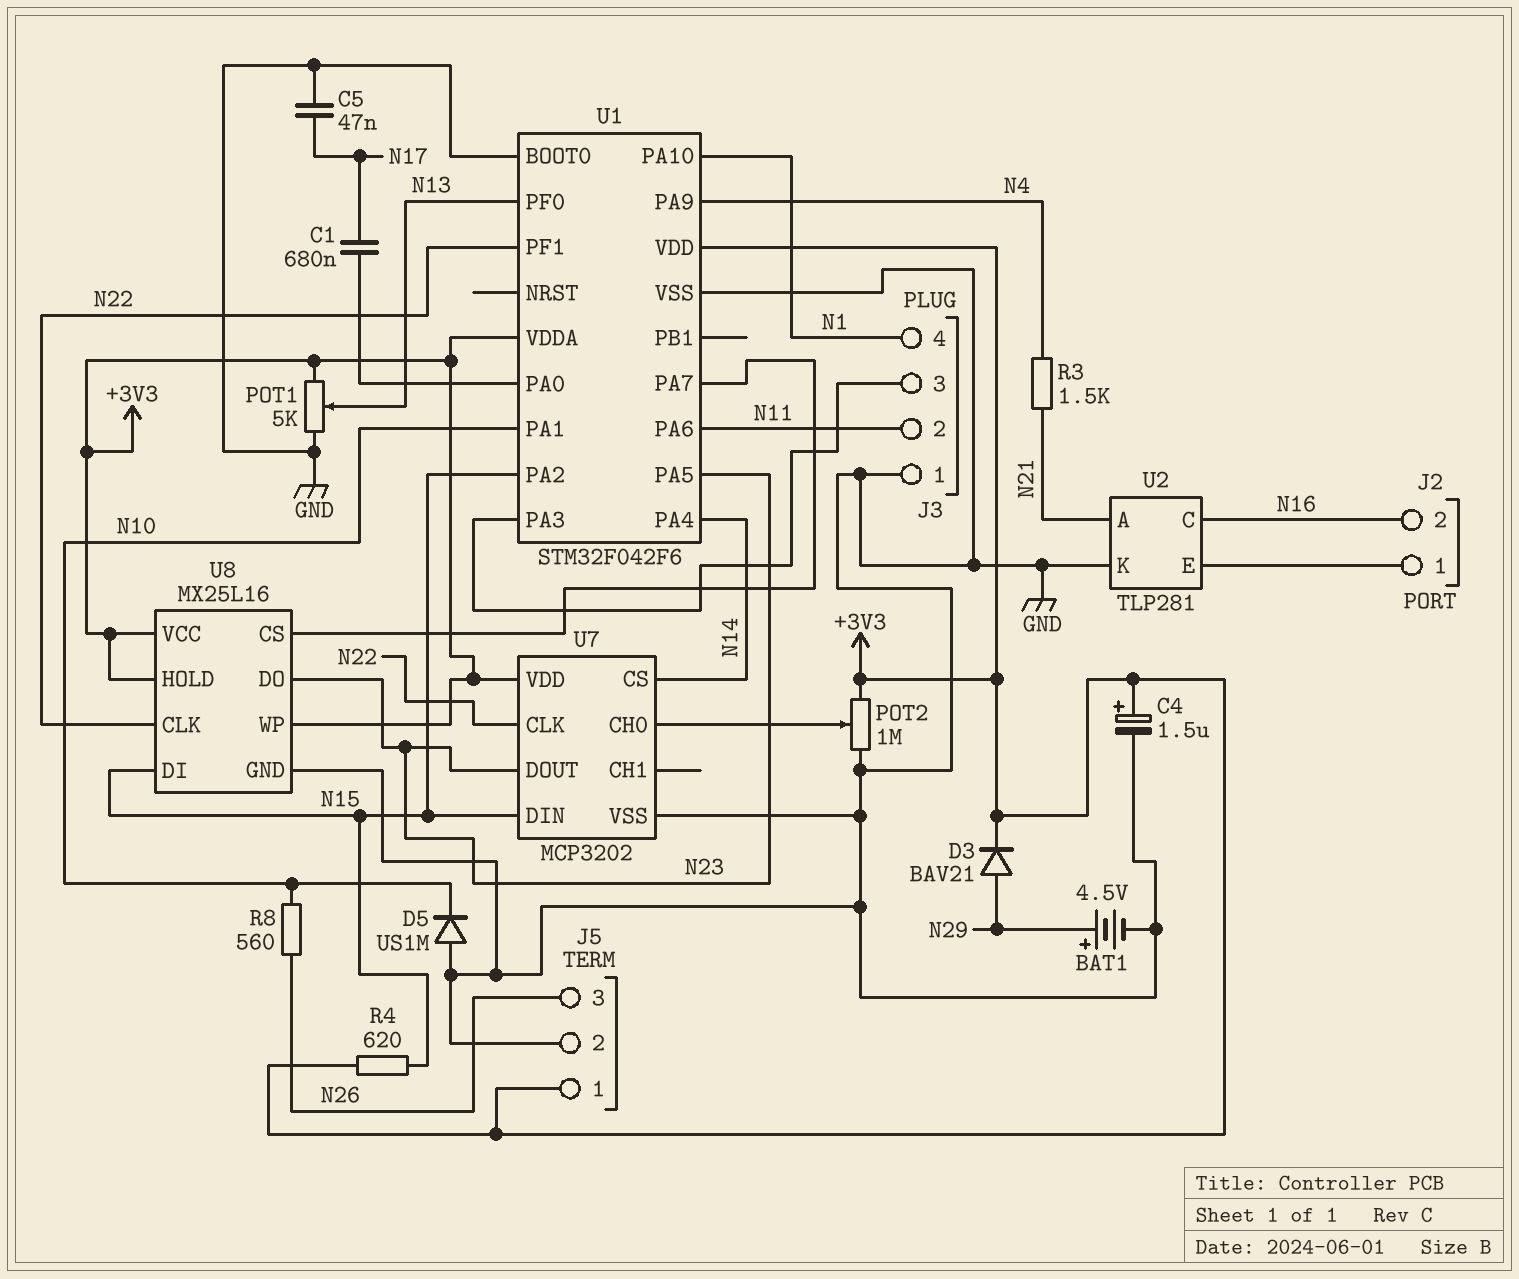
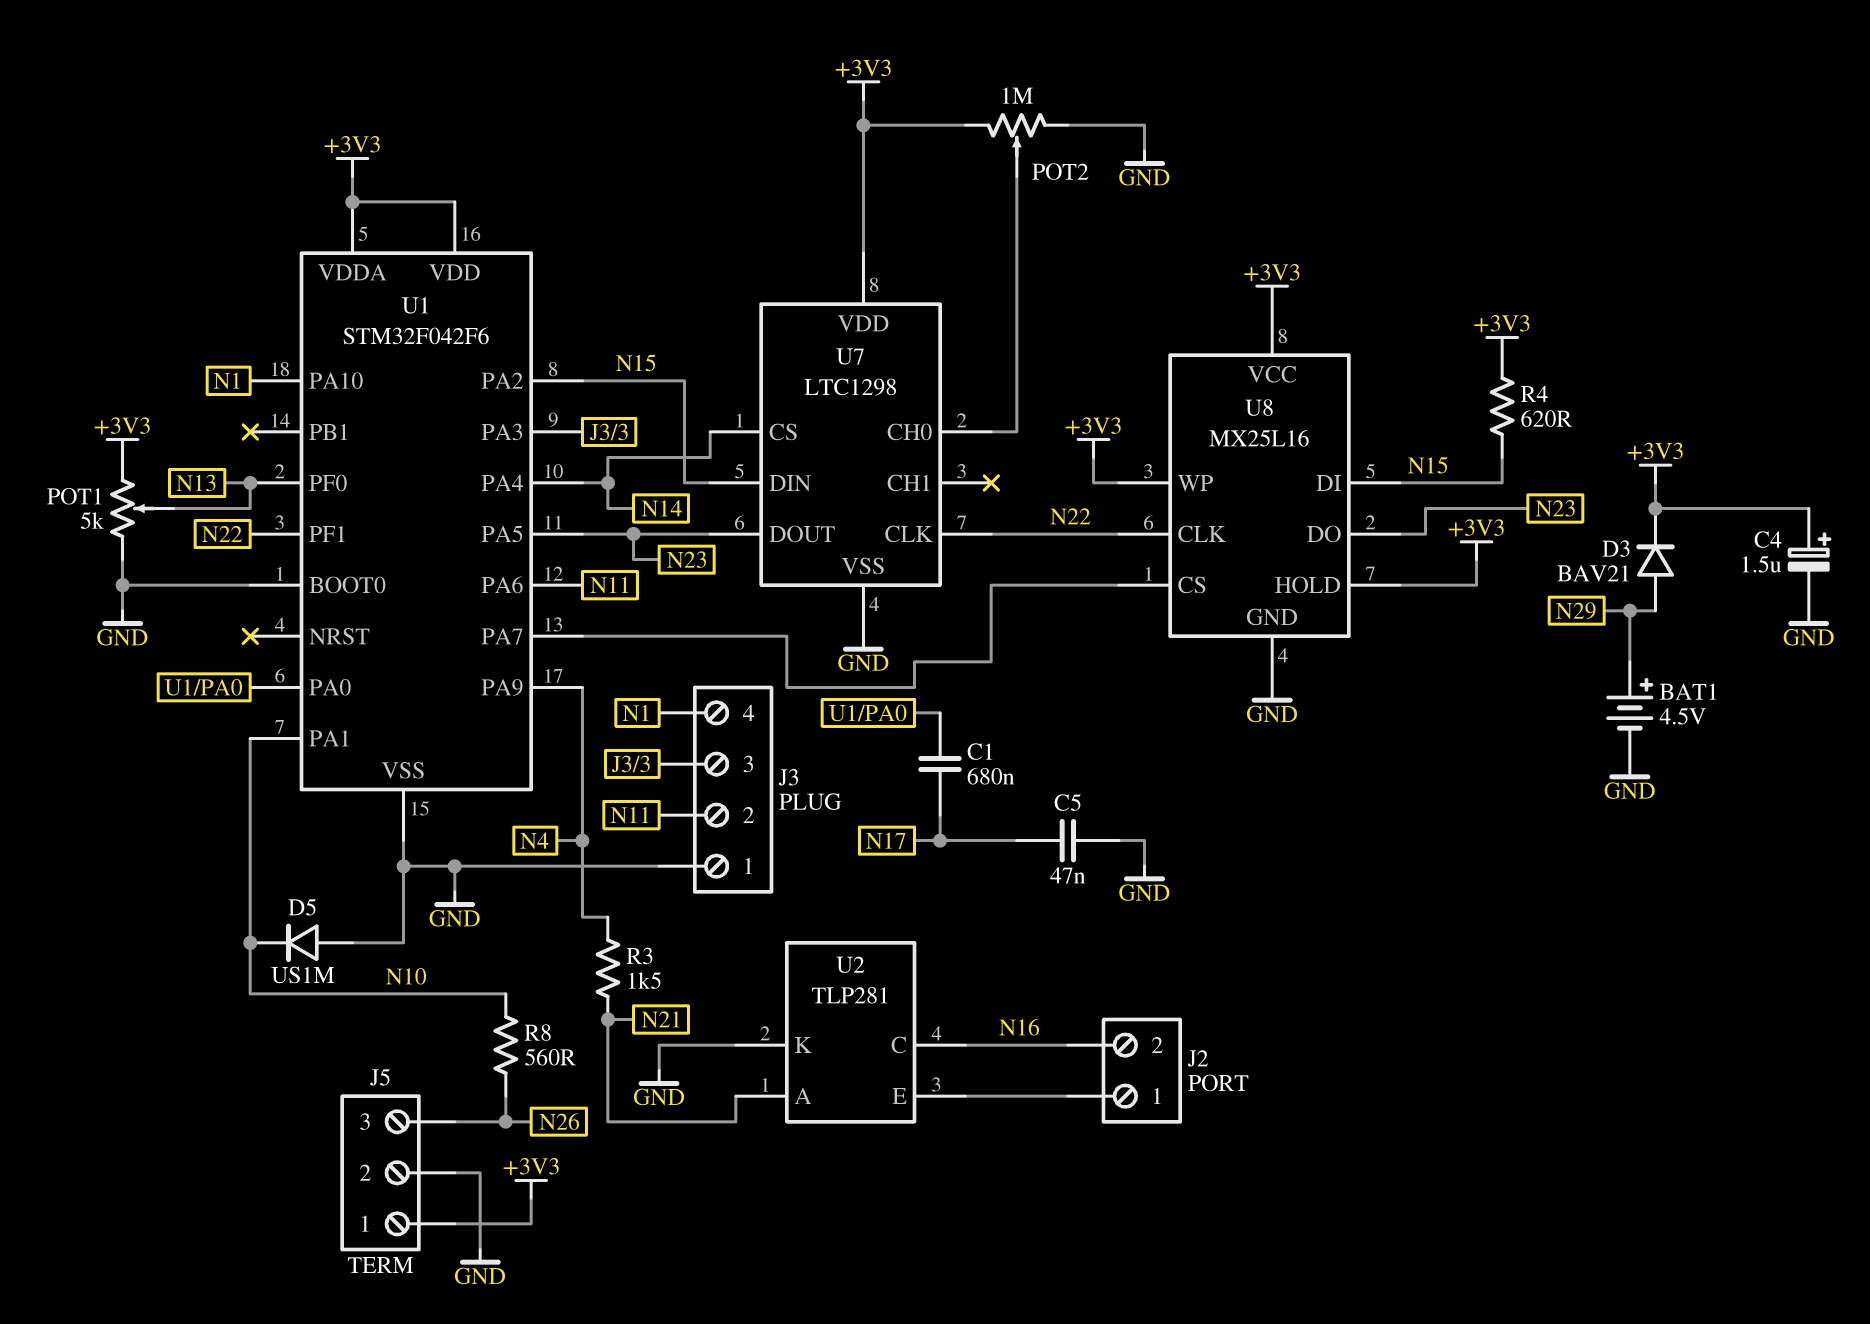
U7: MCP3202 -> LTC1298

